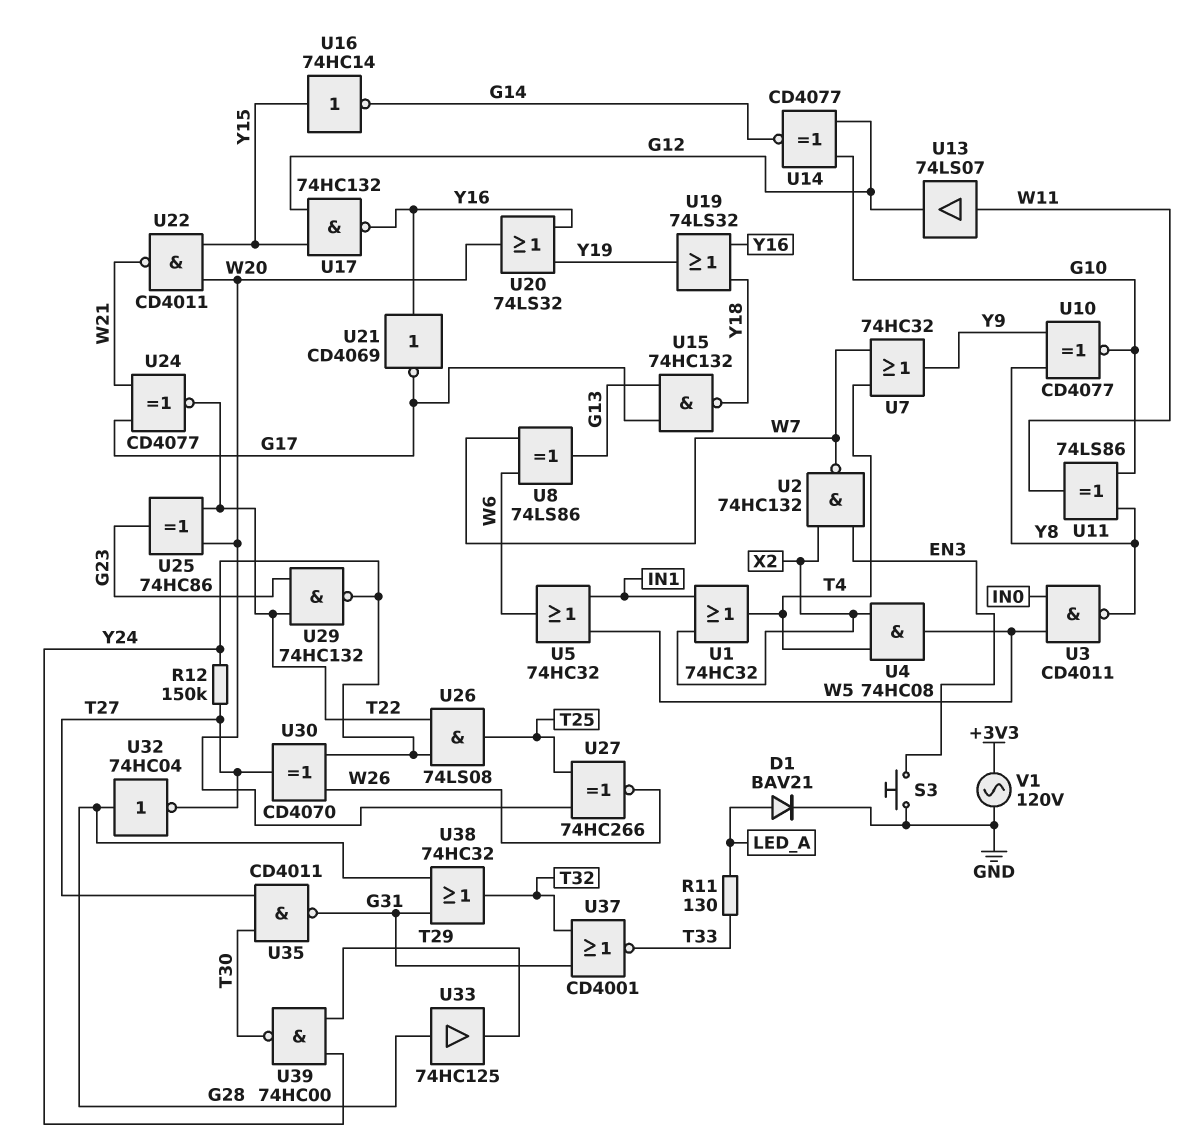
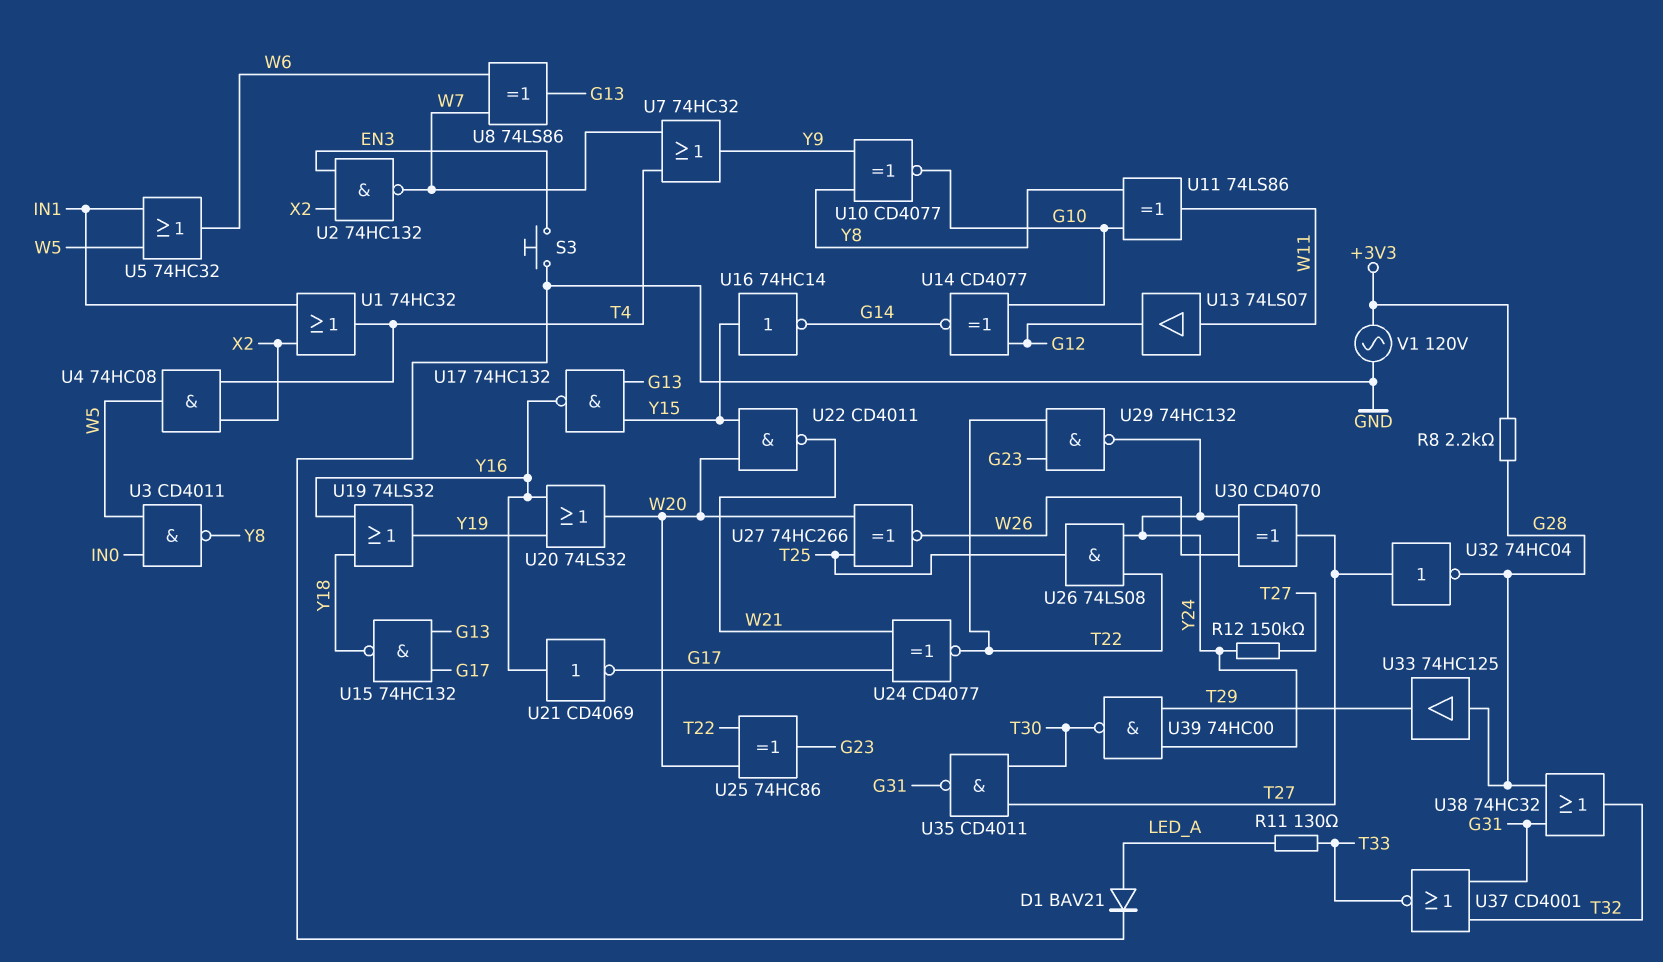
R8: none -> 2.2k (+3V3, G28)
U17: NAND 74HC132 (in G12, in Y15, out Y16) -> NAND 74HC132 (in G13, in Y15, out Y16)
U32: NOT 74HC04 (in G28, out T27) -> NOT 74HC04 (in T27, out G28)

